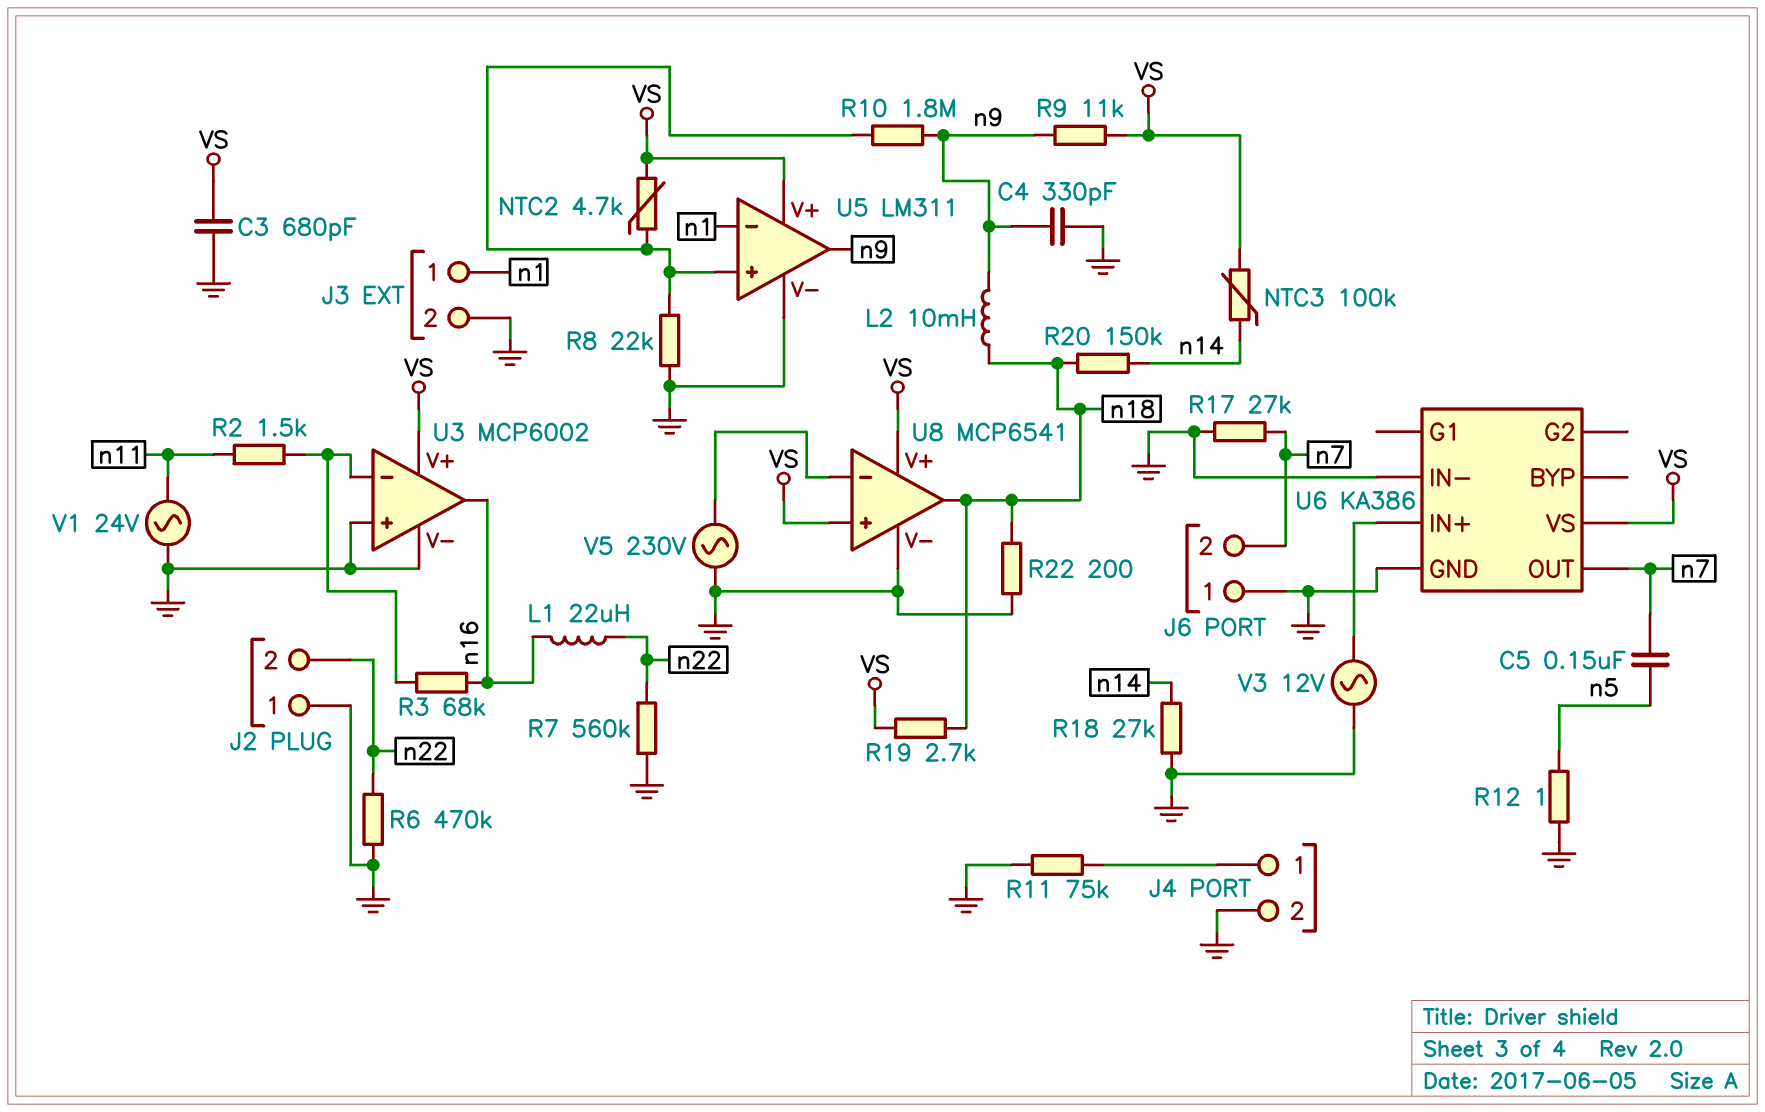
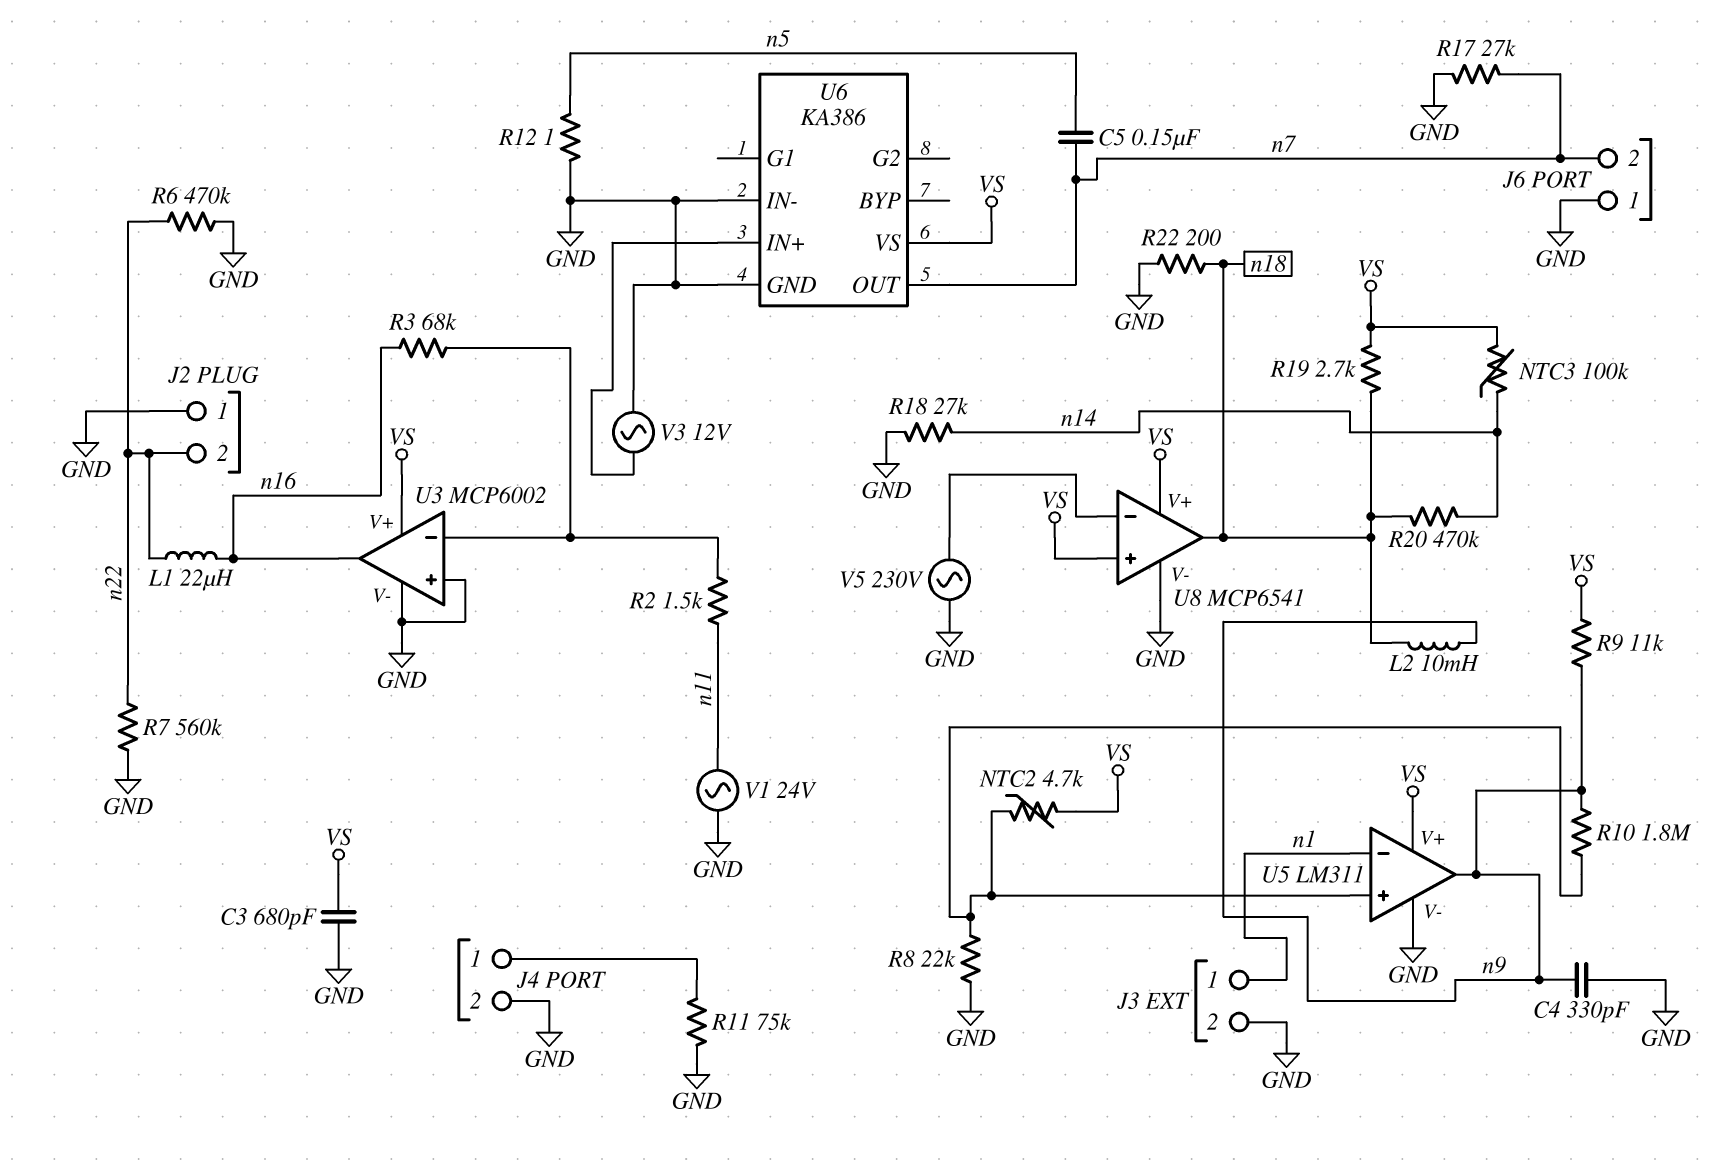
R20: 150k (n14, n18) -> 470k (n14, n18)

